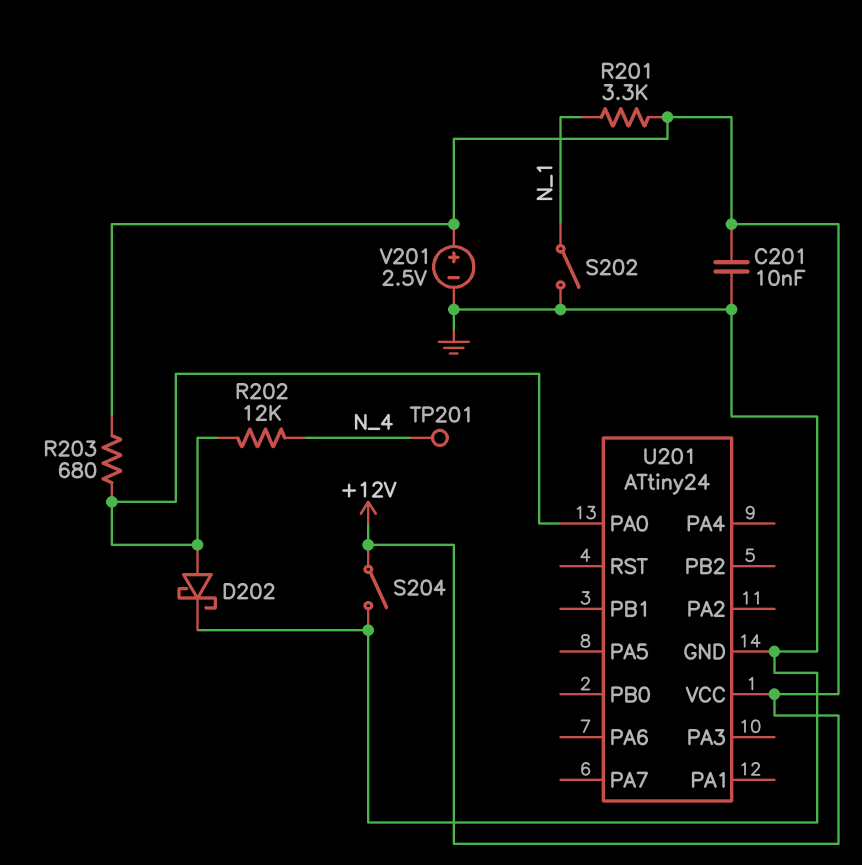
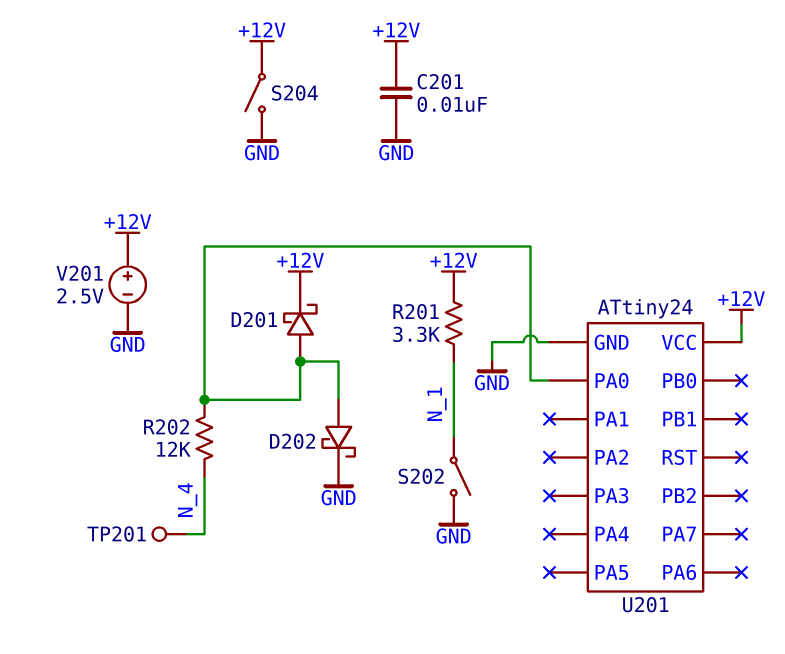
D201: none -> schottky (A U201/PA0, K +12V)
R203: 680 (+12V, U201/PA0) -> none

